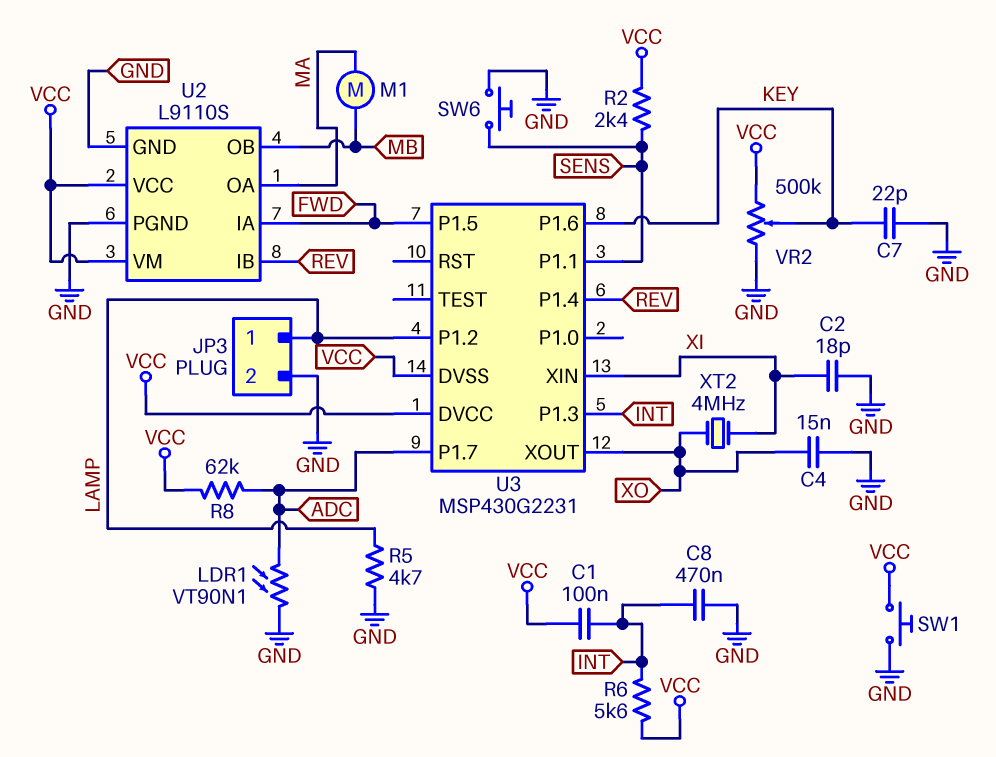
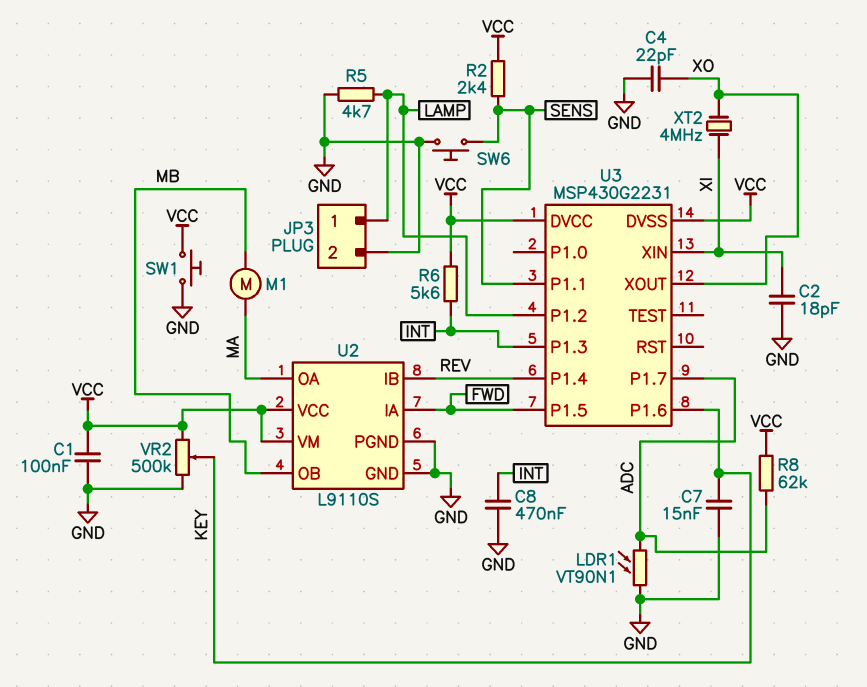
C1: 100nF (INT, VCC) -> 100nF (GND, VCC)
C4: 15nF (GND, XO) -> 22pF (GND, XO)
C7: 22pF (GND, KEY) -> 15nF (GND, KEY)

